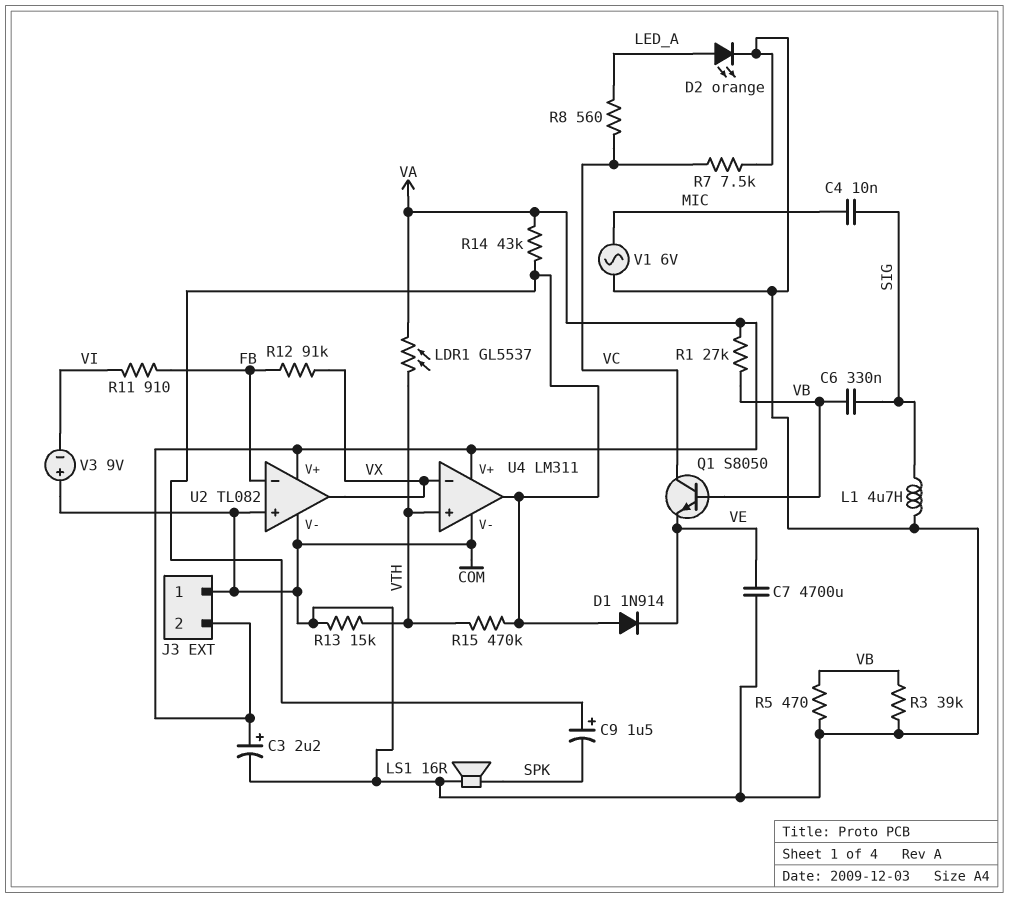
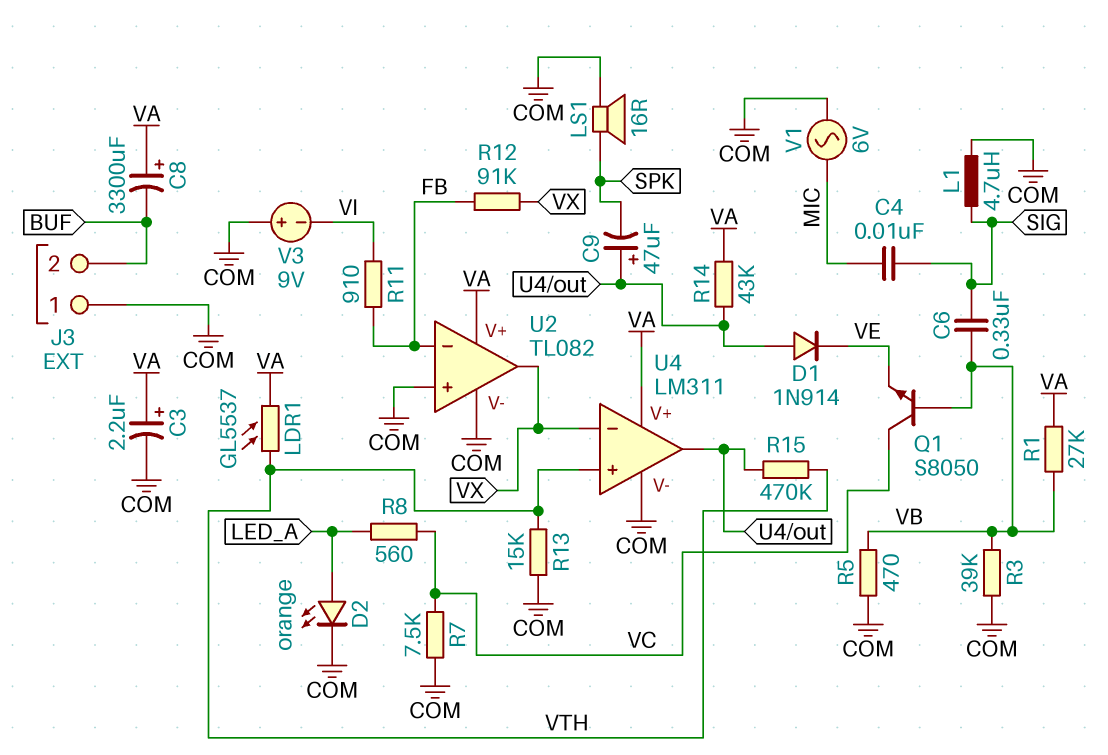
C7: 4700uF (COM, VE) -> none
C8: none -> 3300uF (plus VA, minus BUF)
C9: 1.5uF (plus U4/out, minus SPK) -> 47uF (plus U4/out, minus SPK)
J3 pin 2: VA -> BUF

